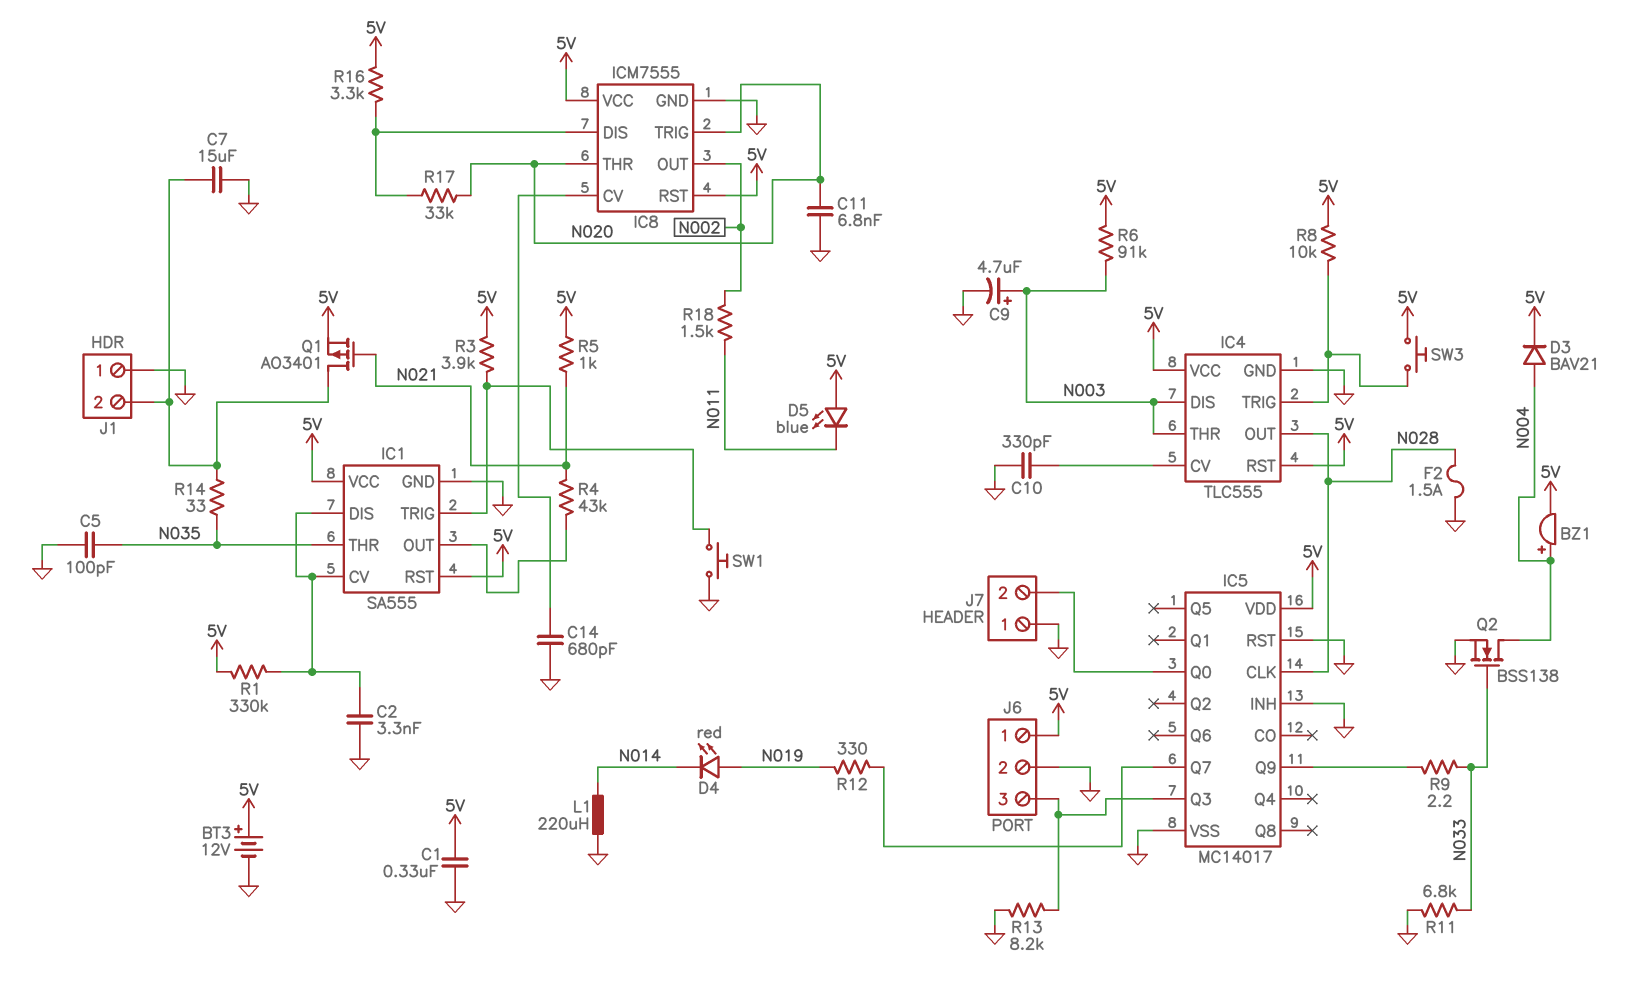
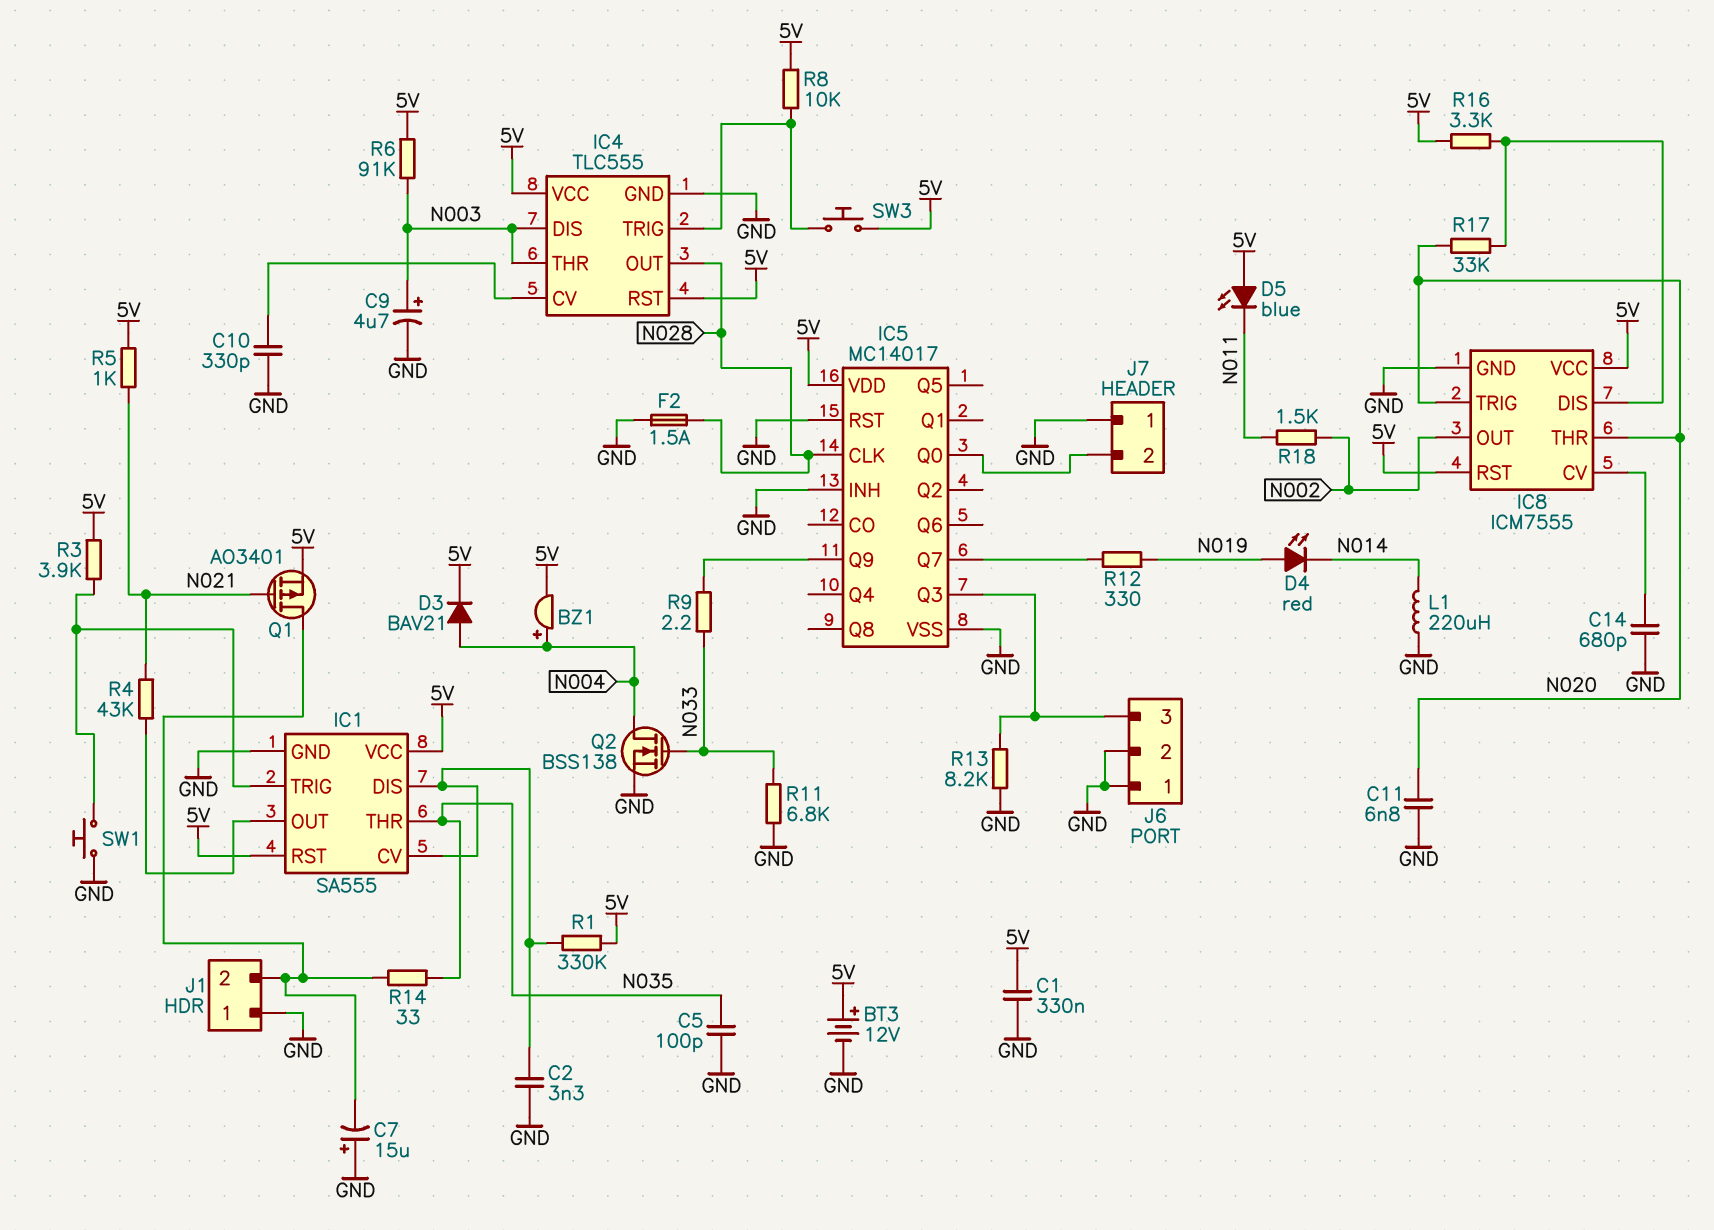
C7: 15uF (GND, J1/2) -> 15uF (plus GND, minus J1/2)
J6 pin 1: 5V -> GND

